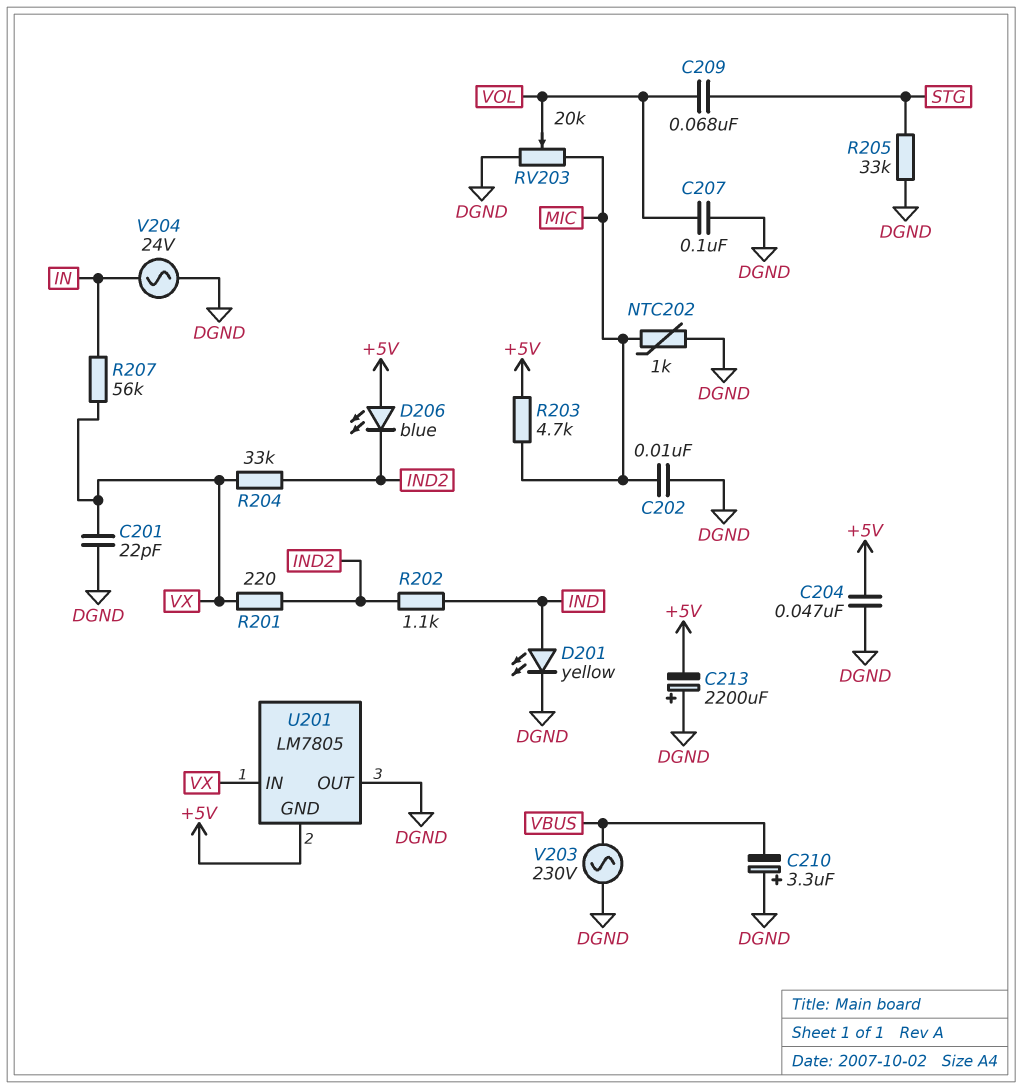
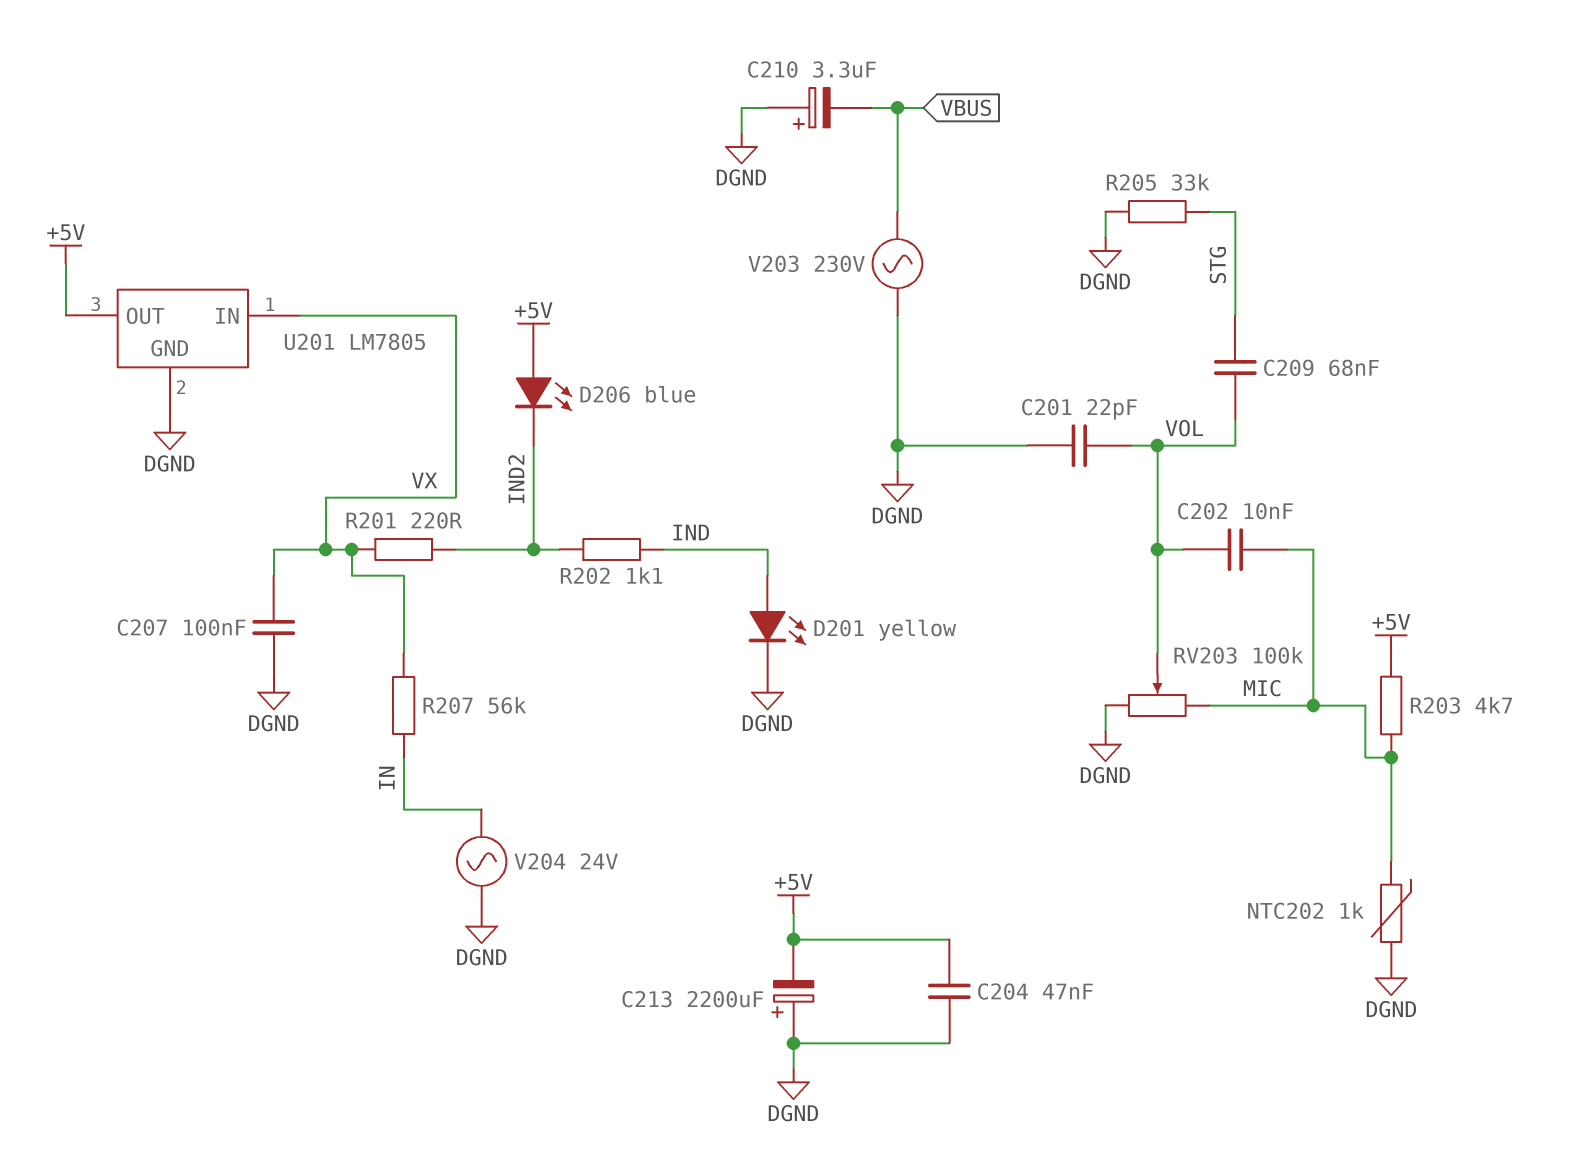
C201: 22pF (DGND, VX) -> 22pF (DGND, VOL)
C202: 10nF (DGND, MIC) -> 10nF (MIC, VOL)
C207: 100nF (DGND, VOL) -> 100nF (DGND, VX)
R204: 33k (IND2, VX) -> none
RV203: 20k (DGND, MIC, wiper VOL) -> 100k (DGND, MIC, wiper VOL)
U201 pin GND: +5V -> DGND
U201 pin OUT: DGND -> +5V

